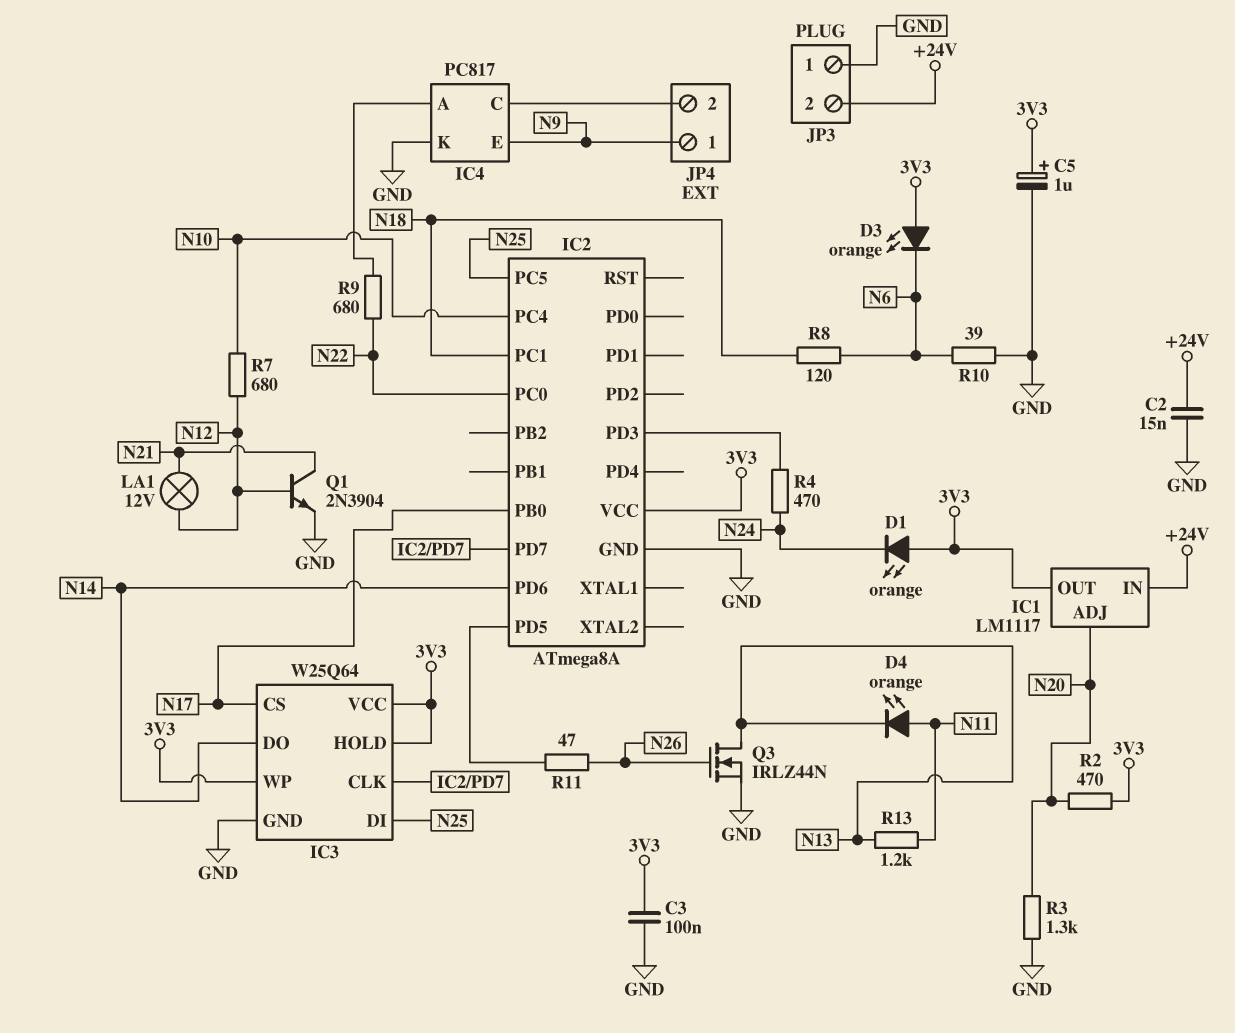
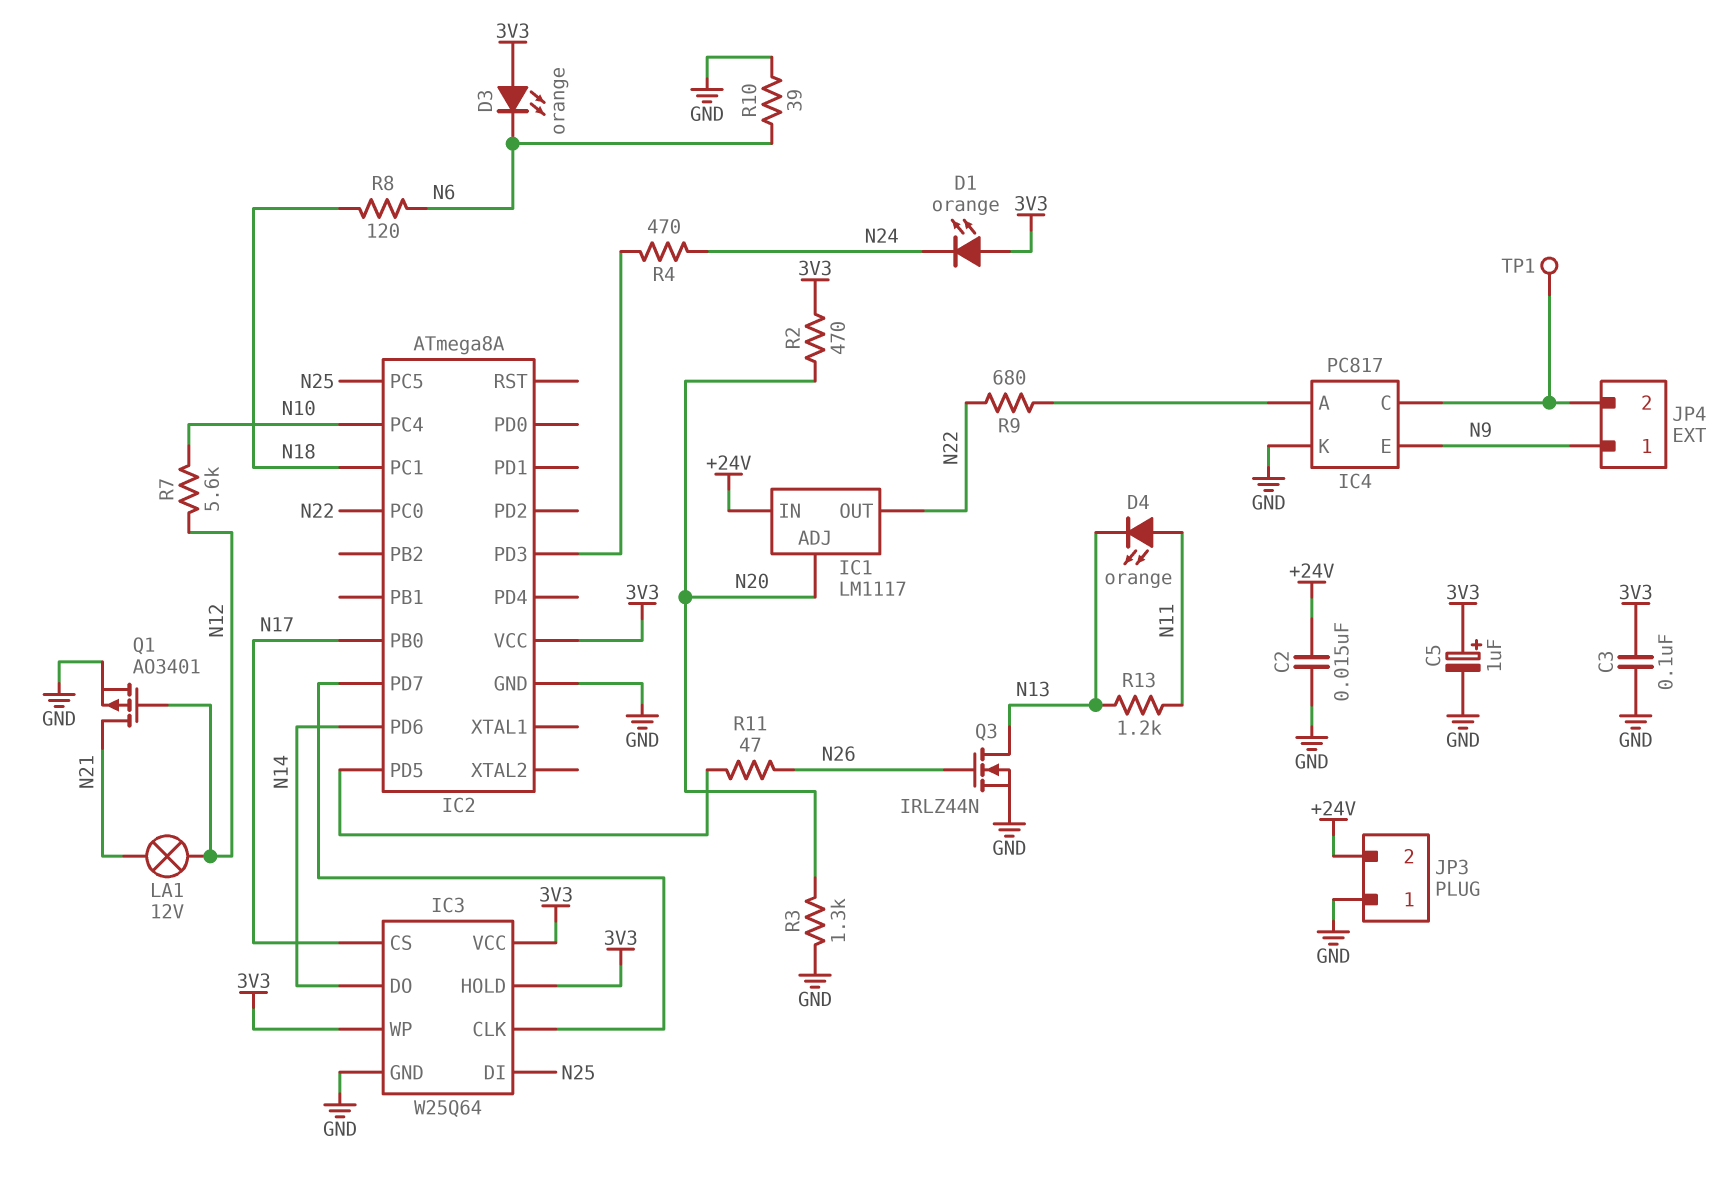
IC1 pin OUT: 3V3 -> N22
Q1: NPN 2N3904 (B N12, C N21, E GND) -> PMOS AO3401 (G N12, D N21, S GND)
R7: 680 (N10, N12) -> 5.6k (N10, N12)
TP1: none -> test point (IC4/C)

